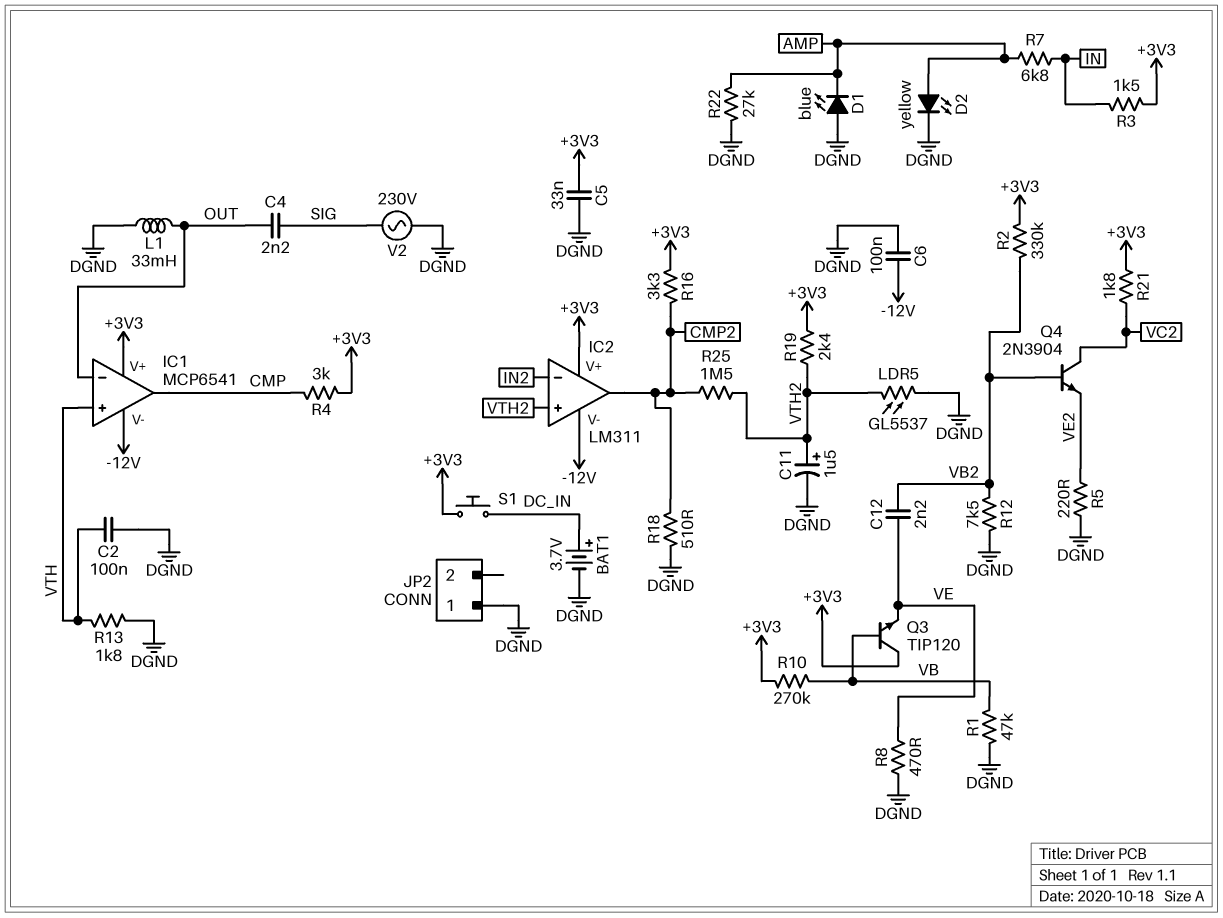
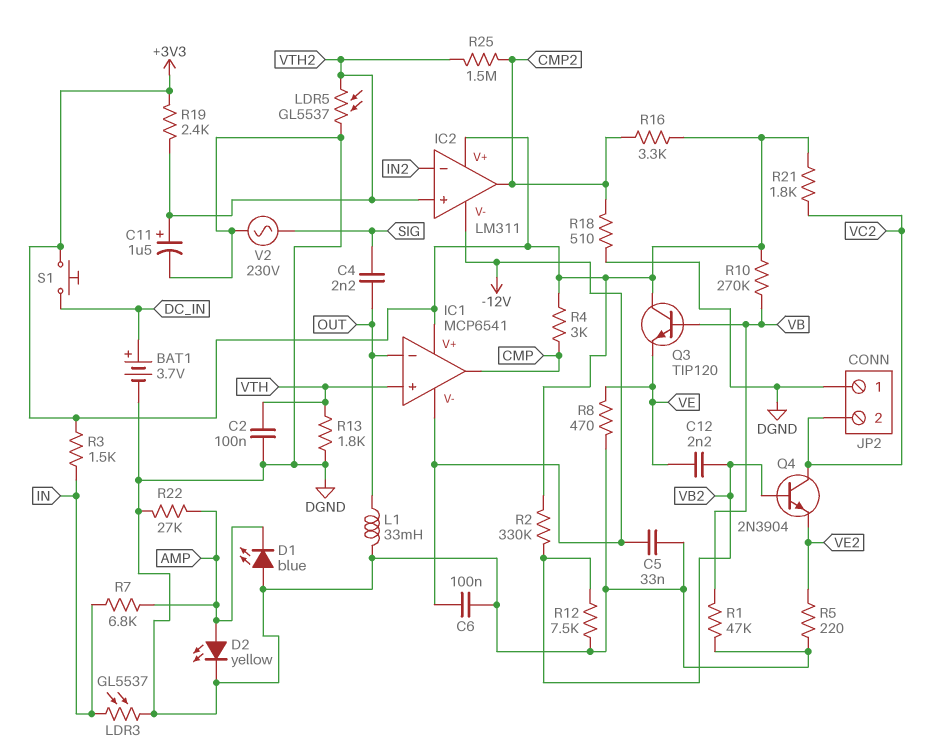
C5: 33nF (+3V3, DGND) -> 33nF (-12V, DGND)
JP2 pin 2: none -> VC2
LDR3: none -> GL5537 (DGND, IN)

